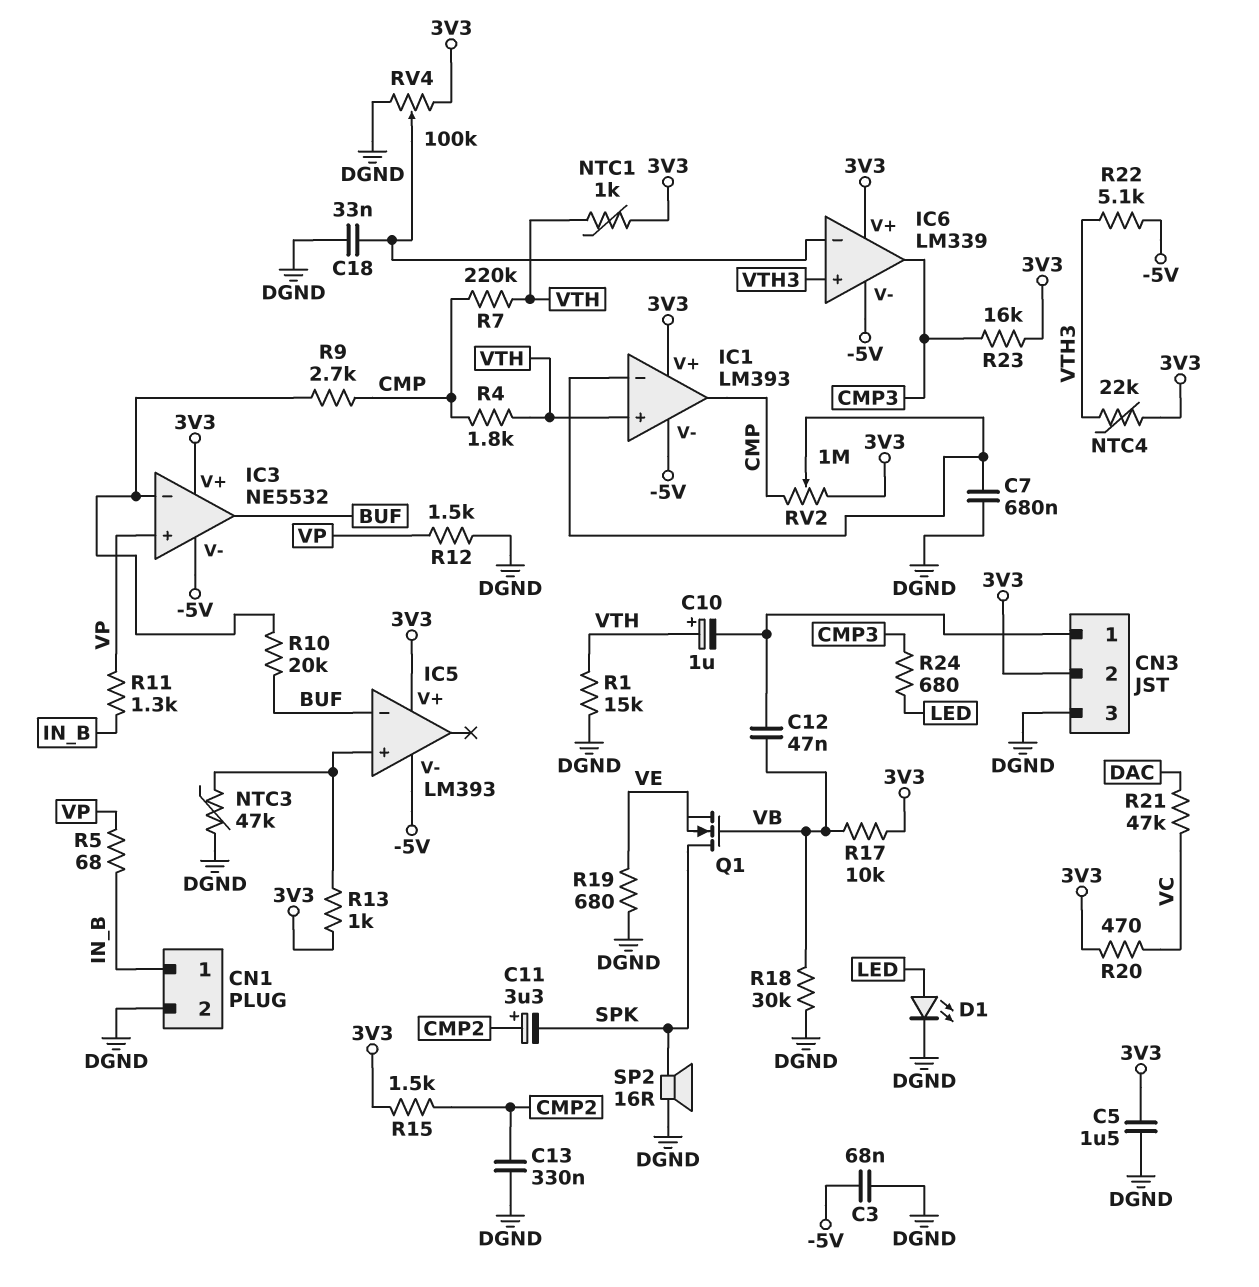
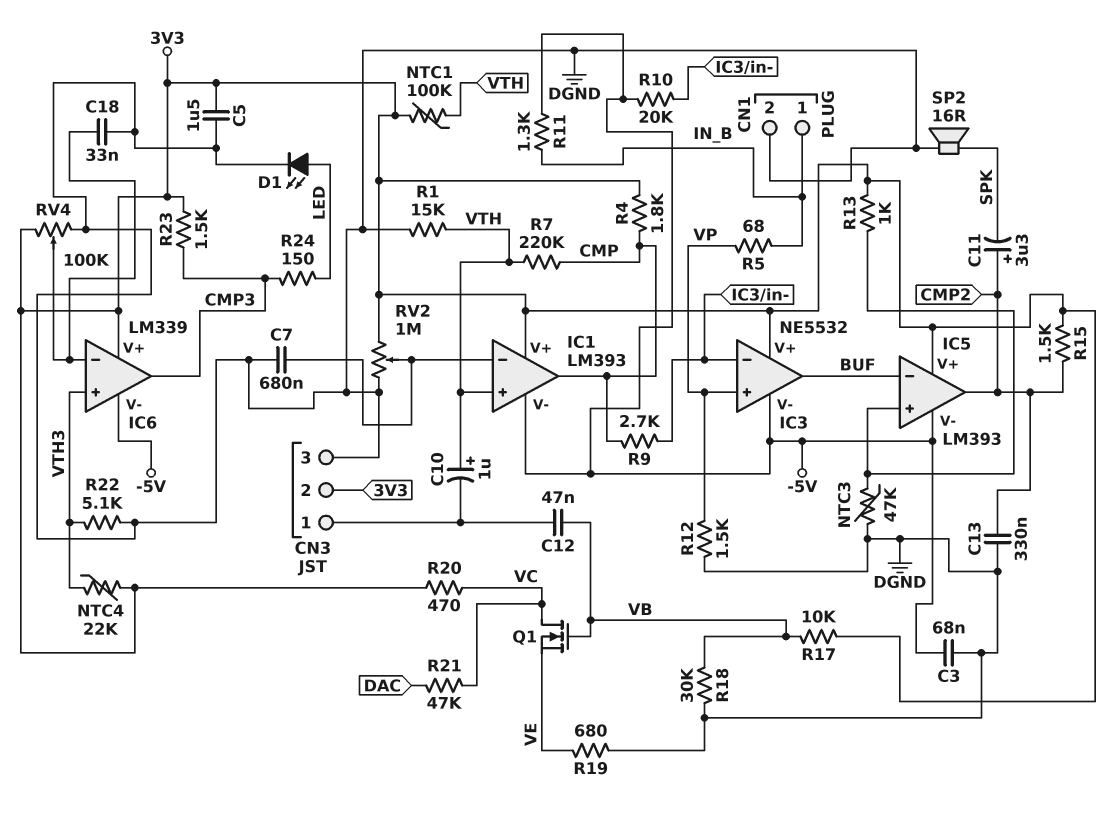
IC5 pin out: none -> CMP2
NTC1: 1k (3V3, VTH) -> 100k (3V3, VTH)
Q1: NMOS (G VB, D SPK, S VE) -> NMOS (G VB, D VC, S VE)
R4: 1.8k (CMP, VTH) -> 1.8k (3V3, CMP)
R10: 20k (BUF, IC3/in-) -> 20k (-5V, IC3/in-)
R11: 1.3k (IN_B, VP) -> 1.3k (-5V, IN_B)
R22: 5.1k (-5V, VTH3) -> 5.1k (DGND, VTH3)
R23: 16k (3V3, CMP3) -> 1.5k (3V3, CMP3)
R24: 680 (CMP3, LED) -> 150 (CMP3, LED)
RV2: 1M (3V3, CMP, wiper IC1/in-) -> 1M (3V3, DGND, wiper IC1/in-)

